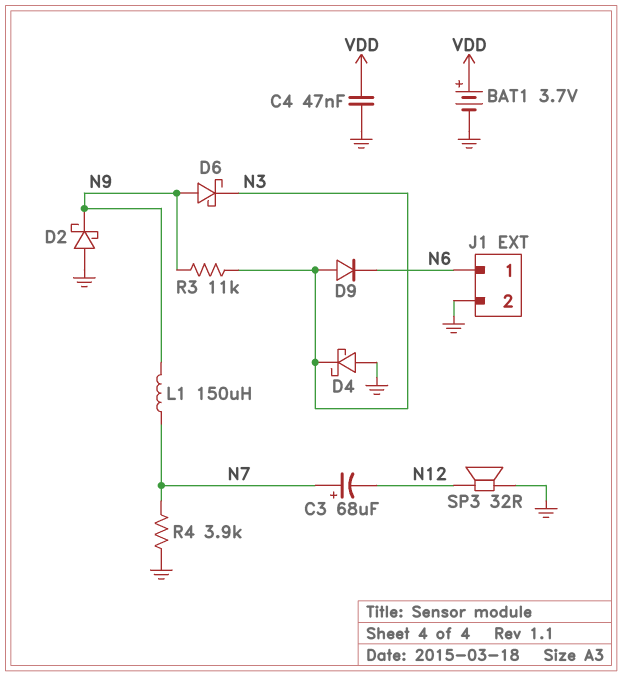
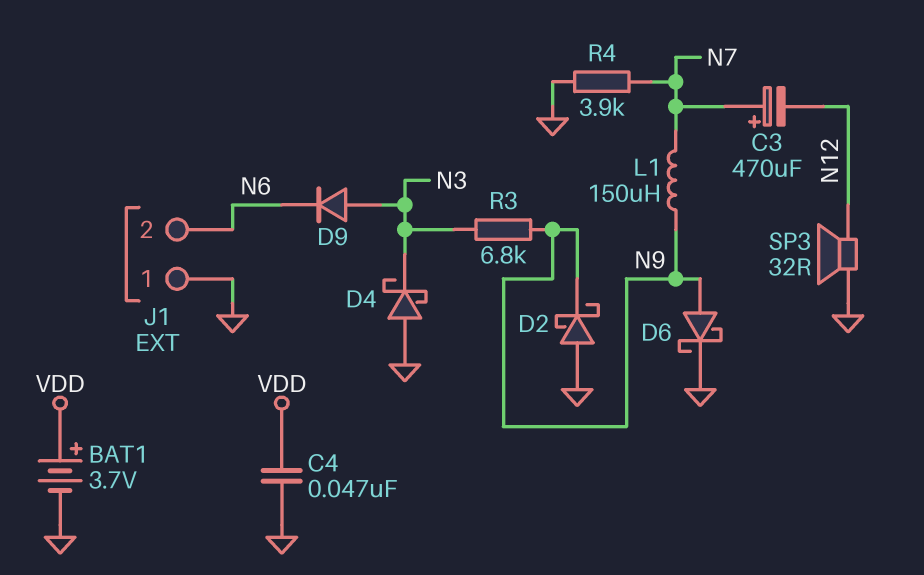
C3: 68uF (plus N7, minus N12) -> 470uF (plus N7, minus N12)
D6: schottky (A N9, K N3) -> schottky (A N9, K GND)
J1 pin 1: N6 -> GND
J1 pin 2: GND -> N6
R3: 11k (N3, N9) -> 6.8k (N3, N9)

